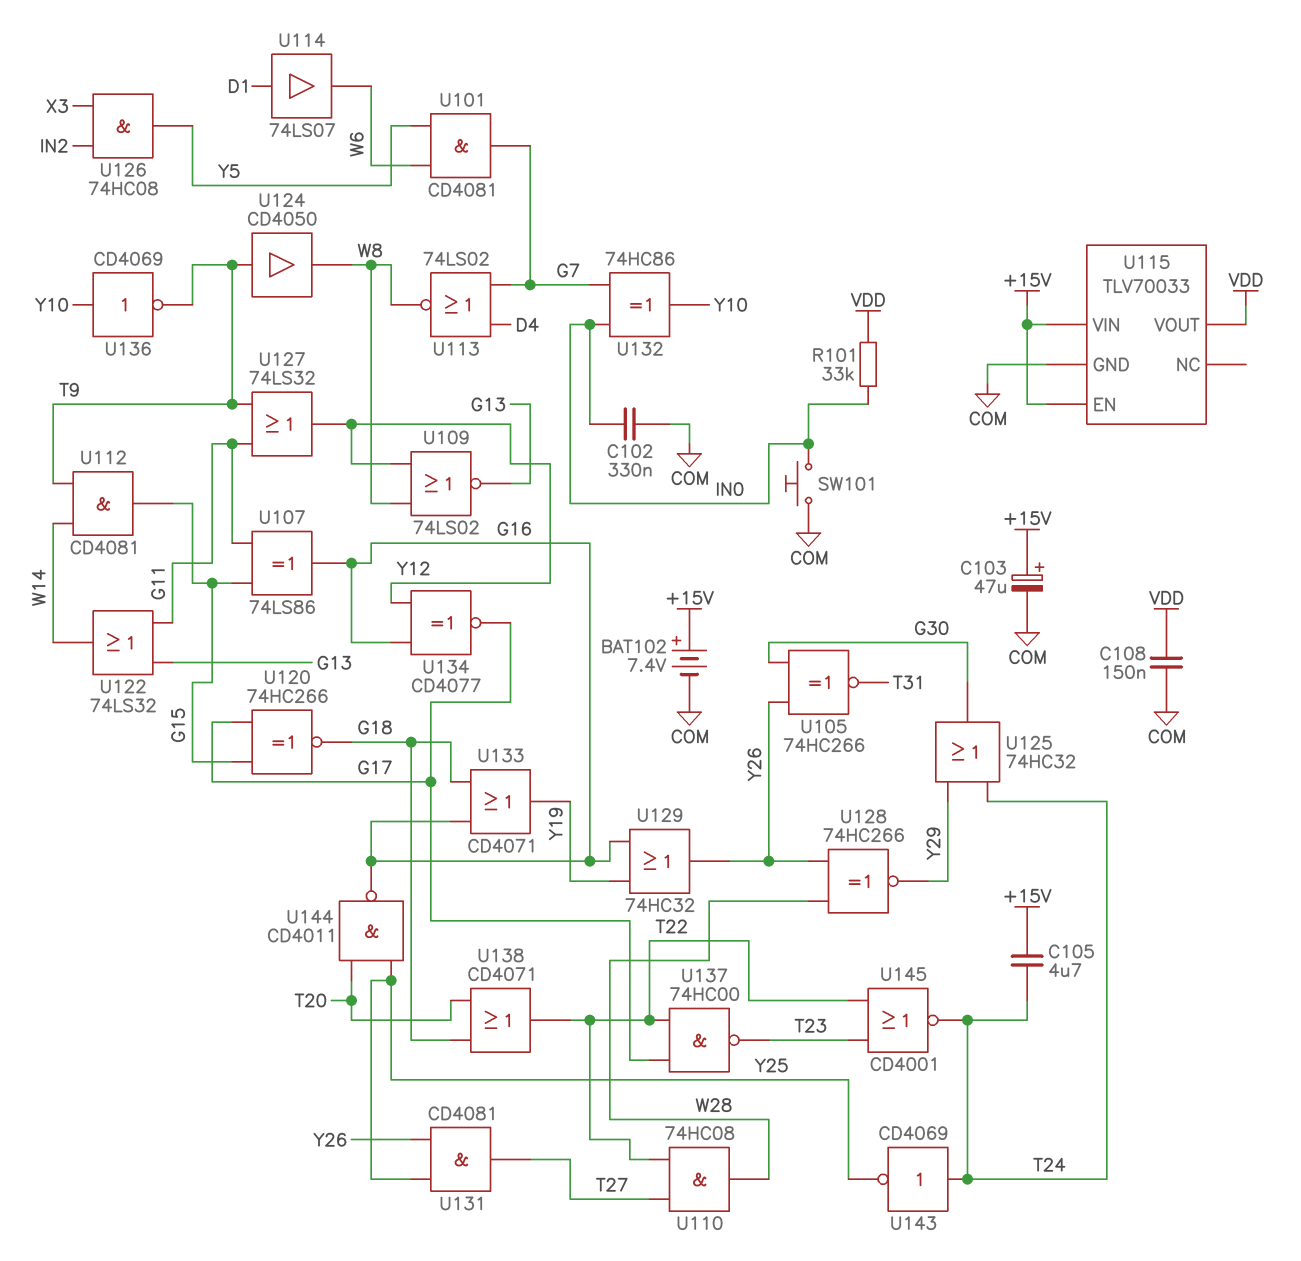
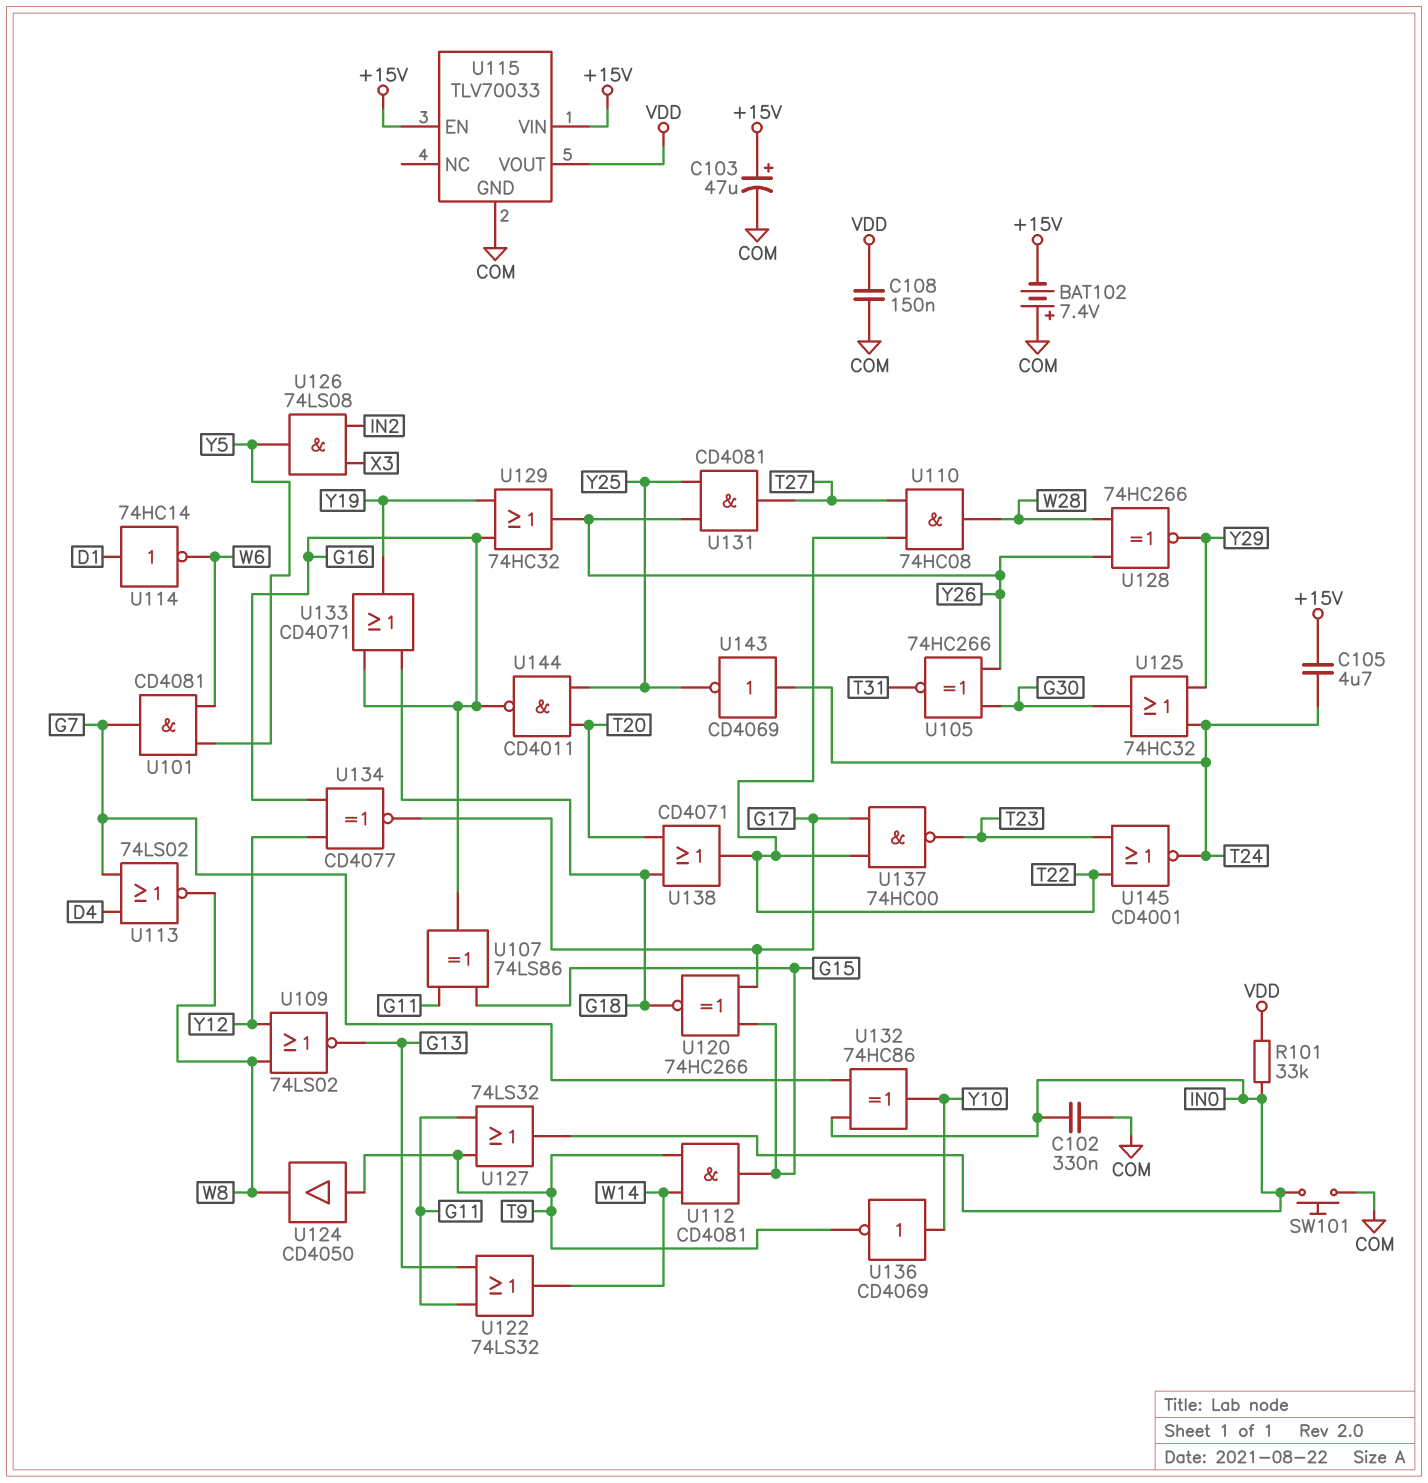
BAT102: 7.4V (plus +15V, minus COM) -> 7.4V (plus COM, minus +15V)
U114: buffer 74LS07 (in D1, out W6) -> NOT 74HC14 (in D1, out W6)
U126: AND 74HC08 (in IN2, in X3, out Y5) -> AND 74LS08 (in IN2, in X3, out Y5)
U127: OR 74LS32 (in G11, in T9, out Y12) -> OR 74LS32 (in G11, in T9, out IN0)

